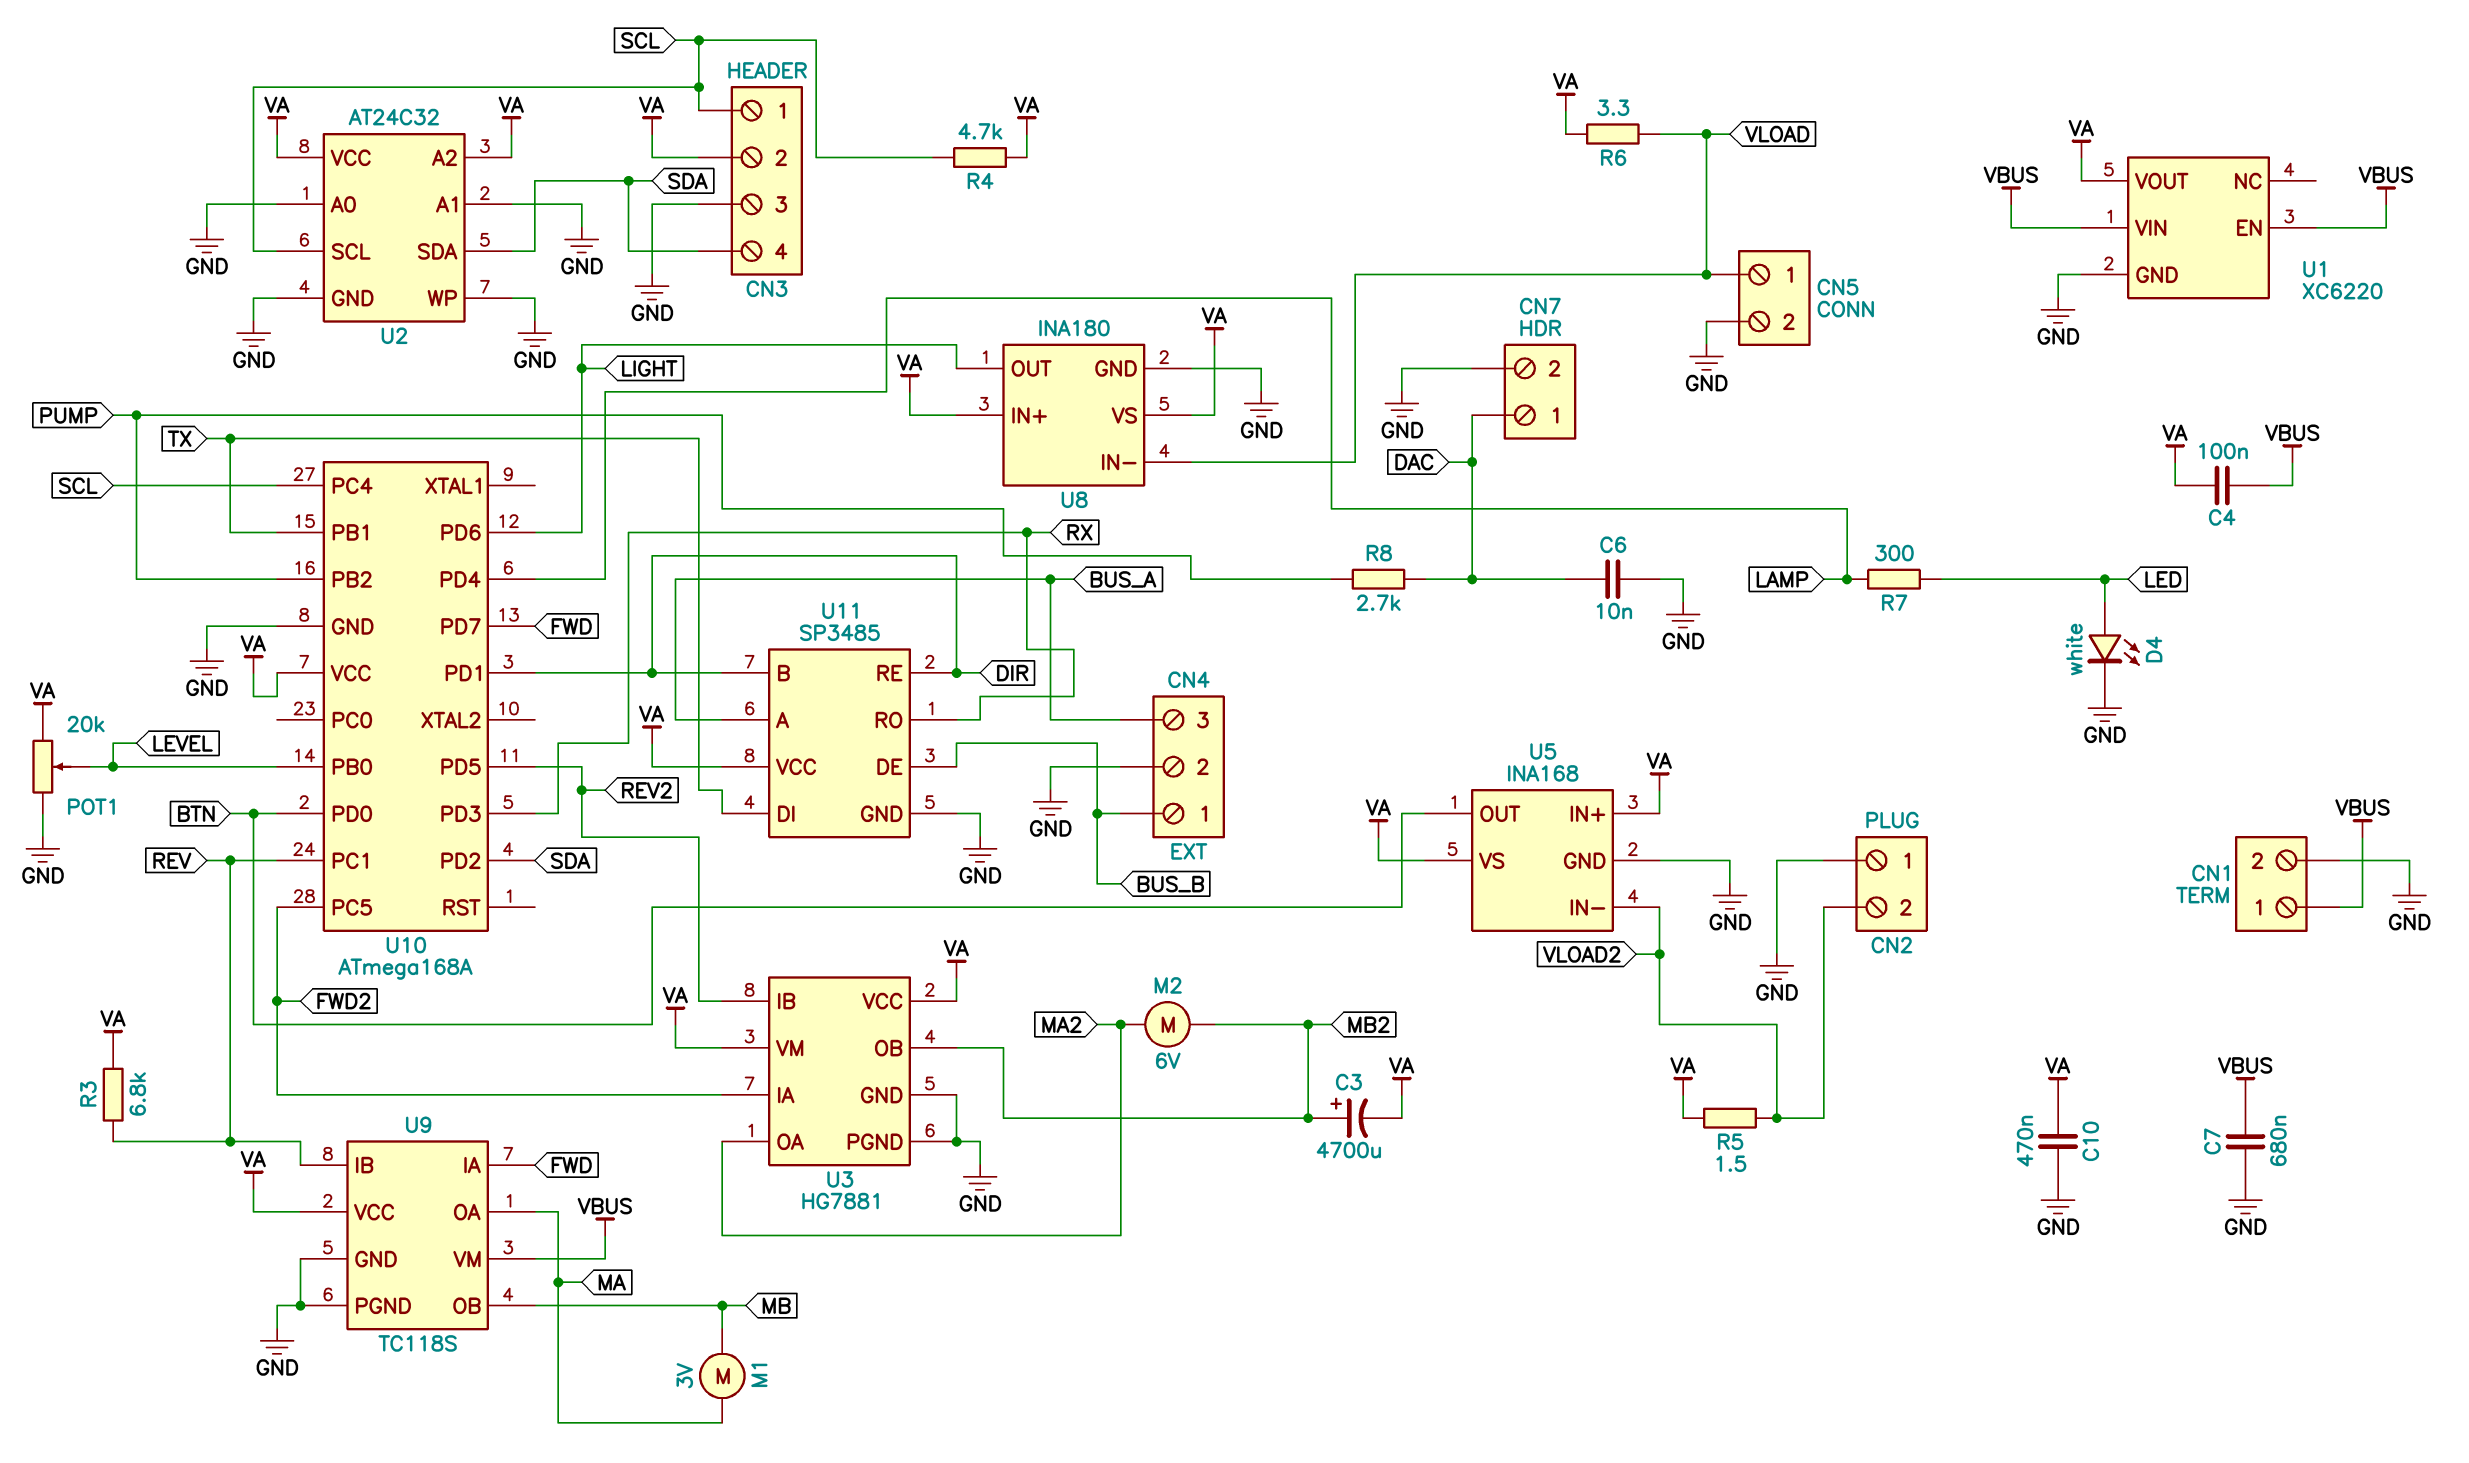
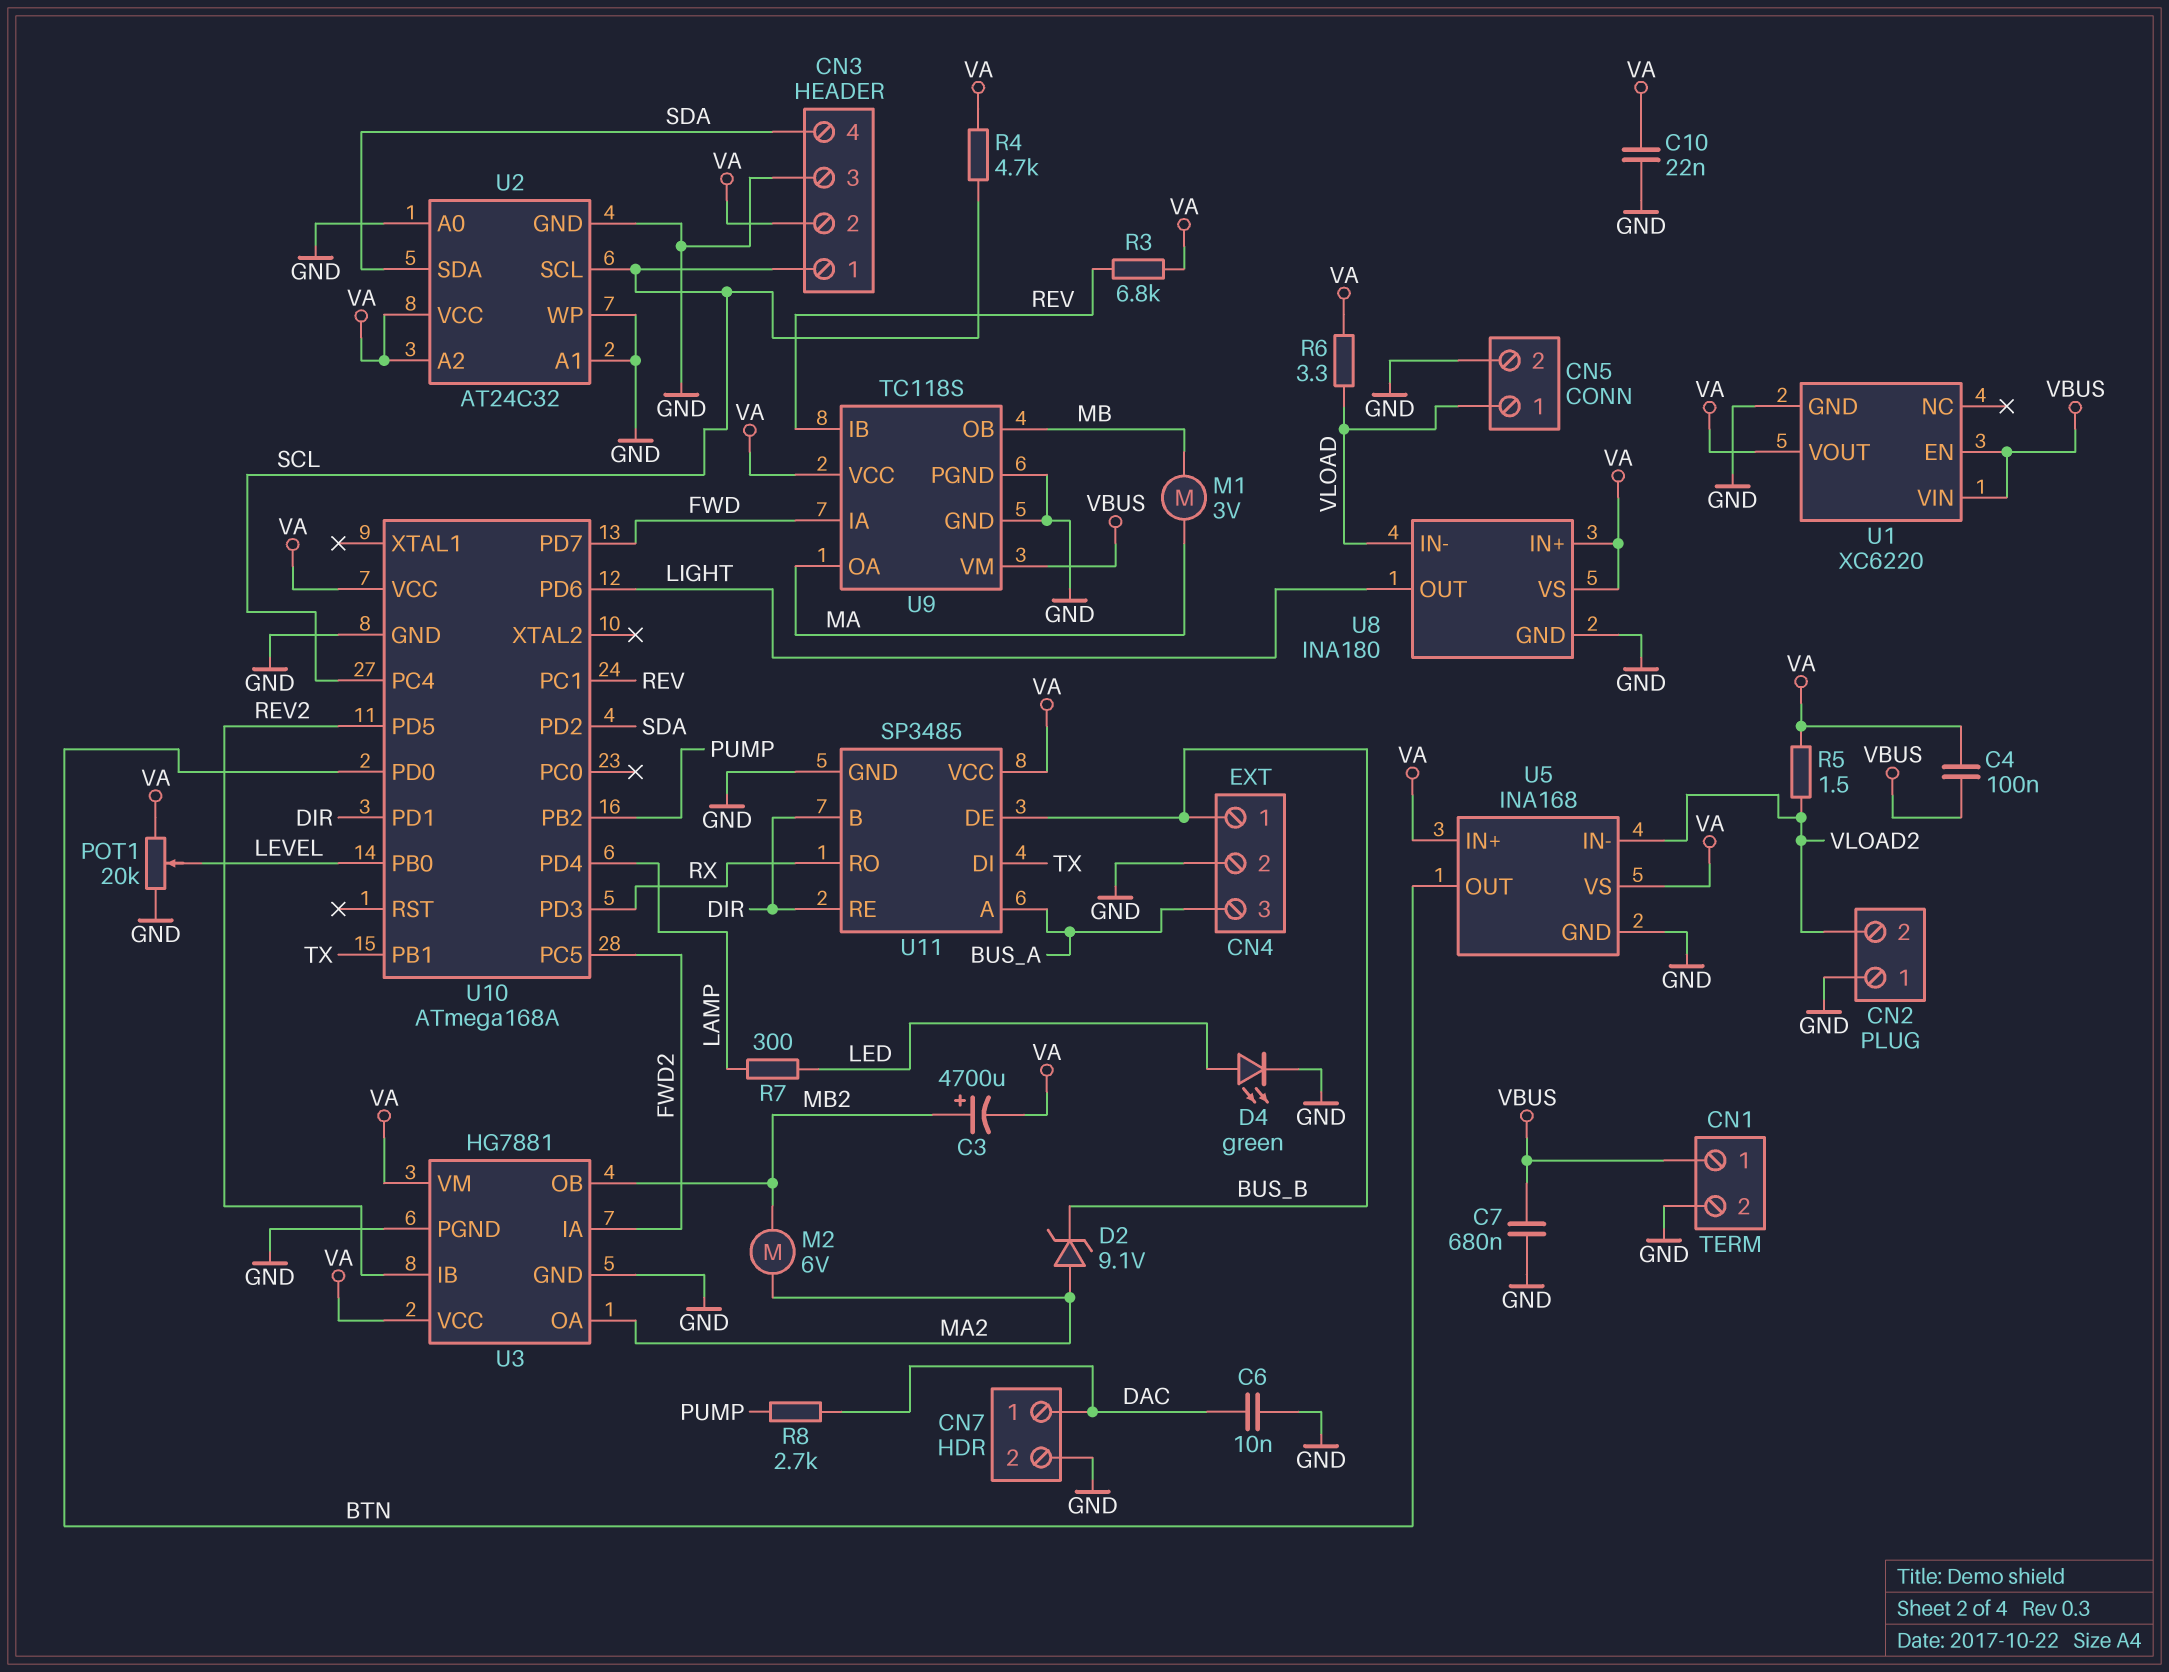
C10: 470nF (GND, VA) -> 22nF (GND, VA)
D2: none -> zener 9.1V (A MA2, K BUS_B)
D4: LED white (A LED, K GND) -> LED green (A LED, K GND)

